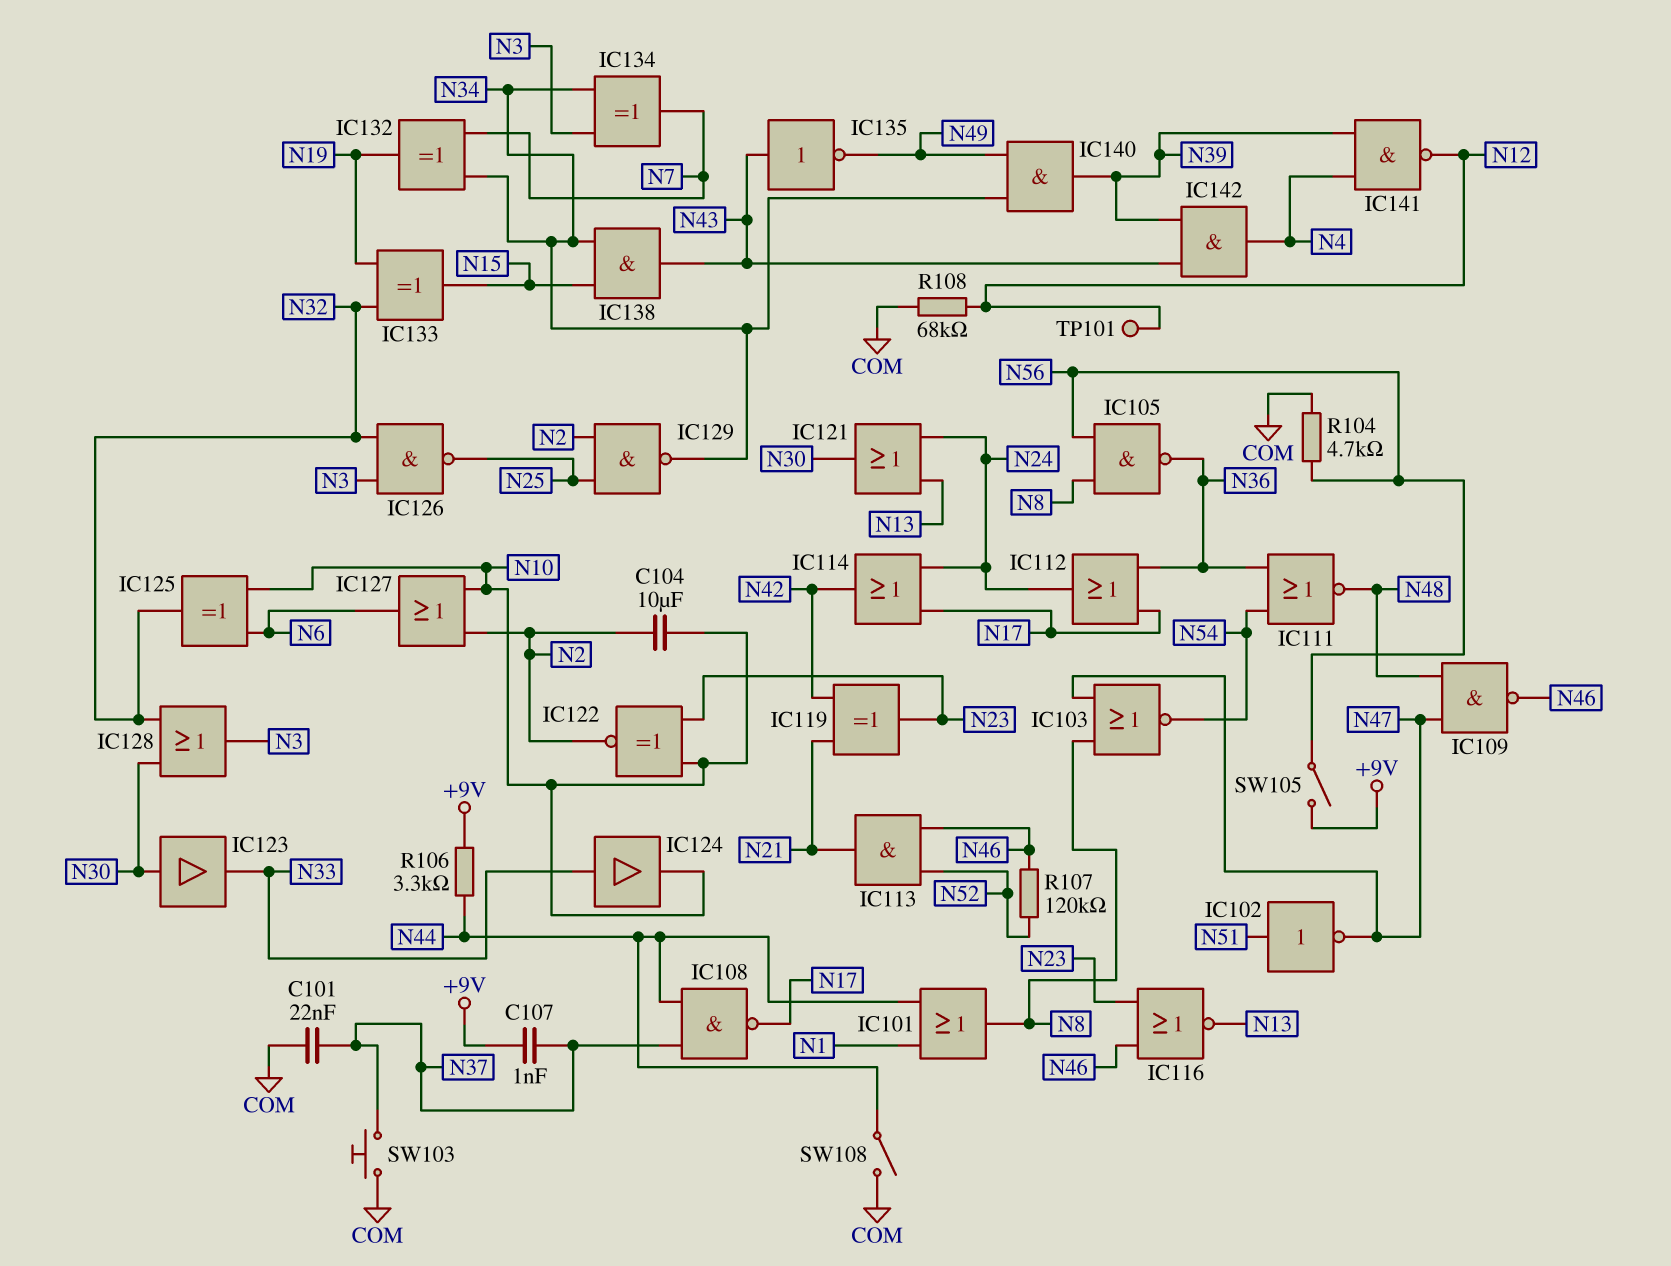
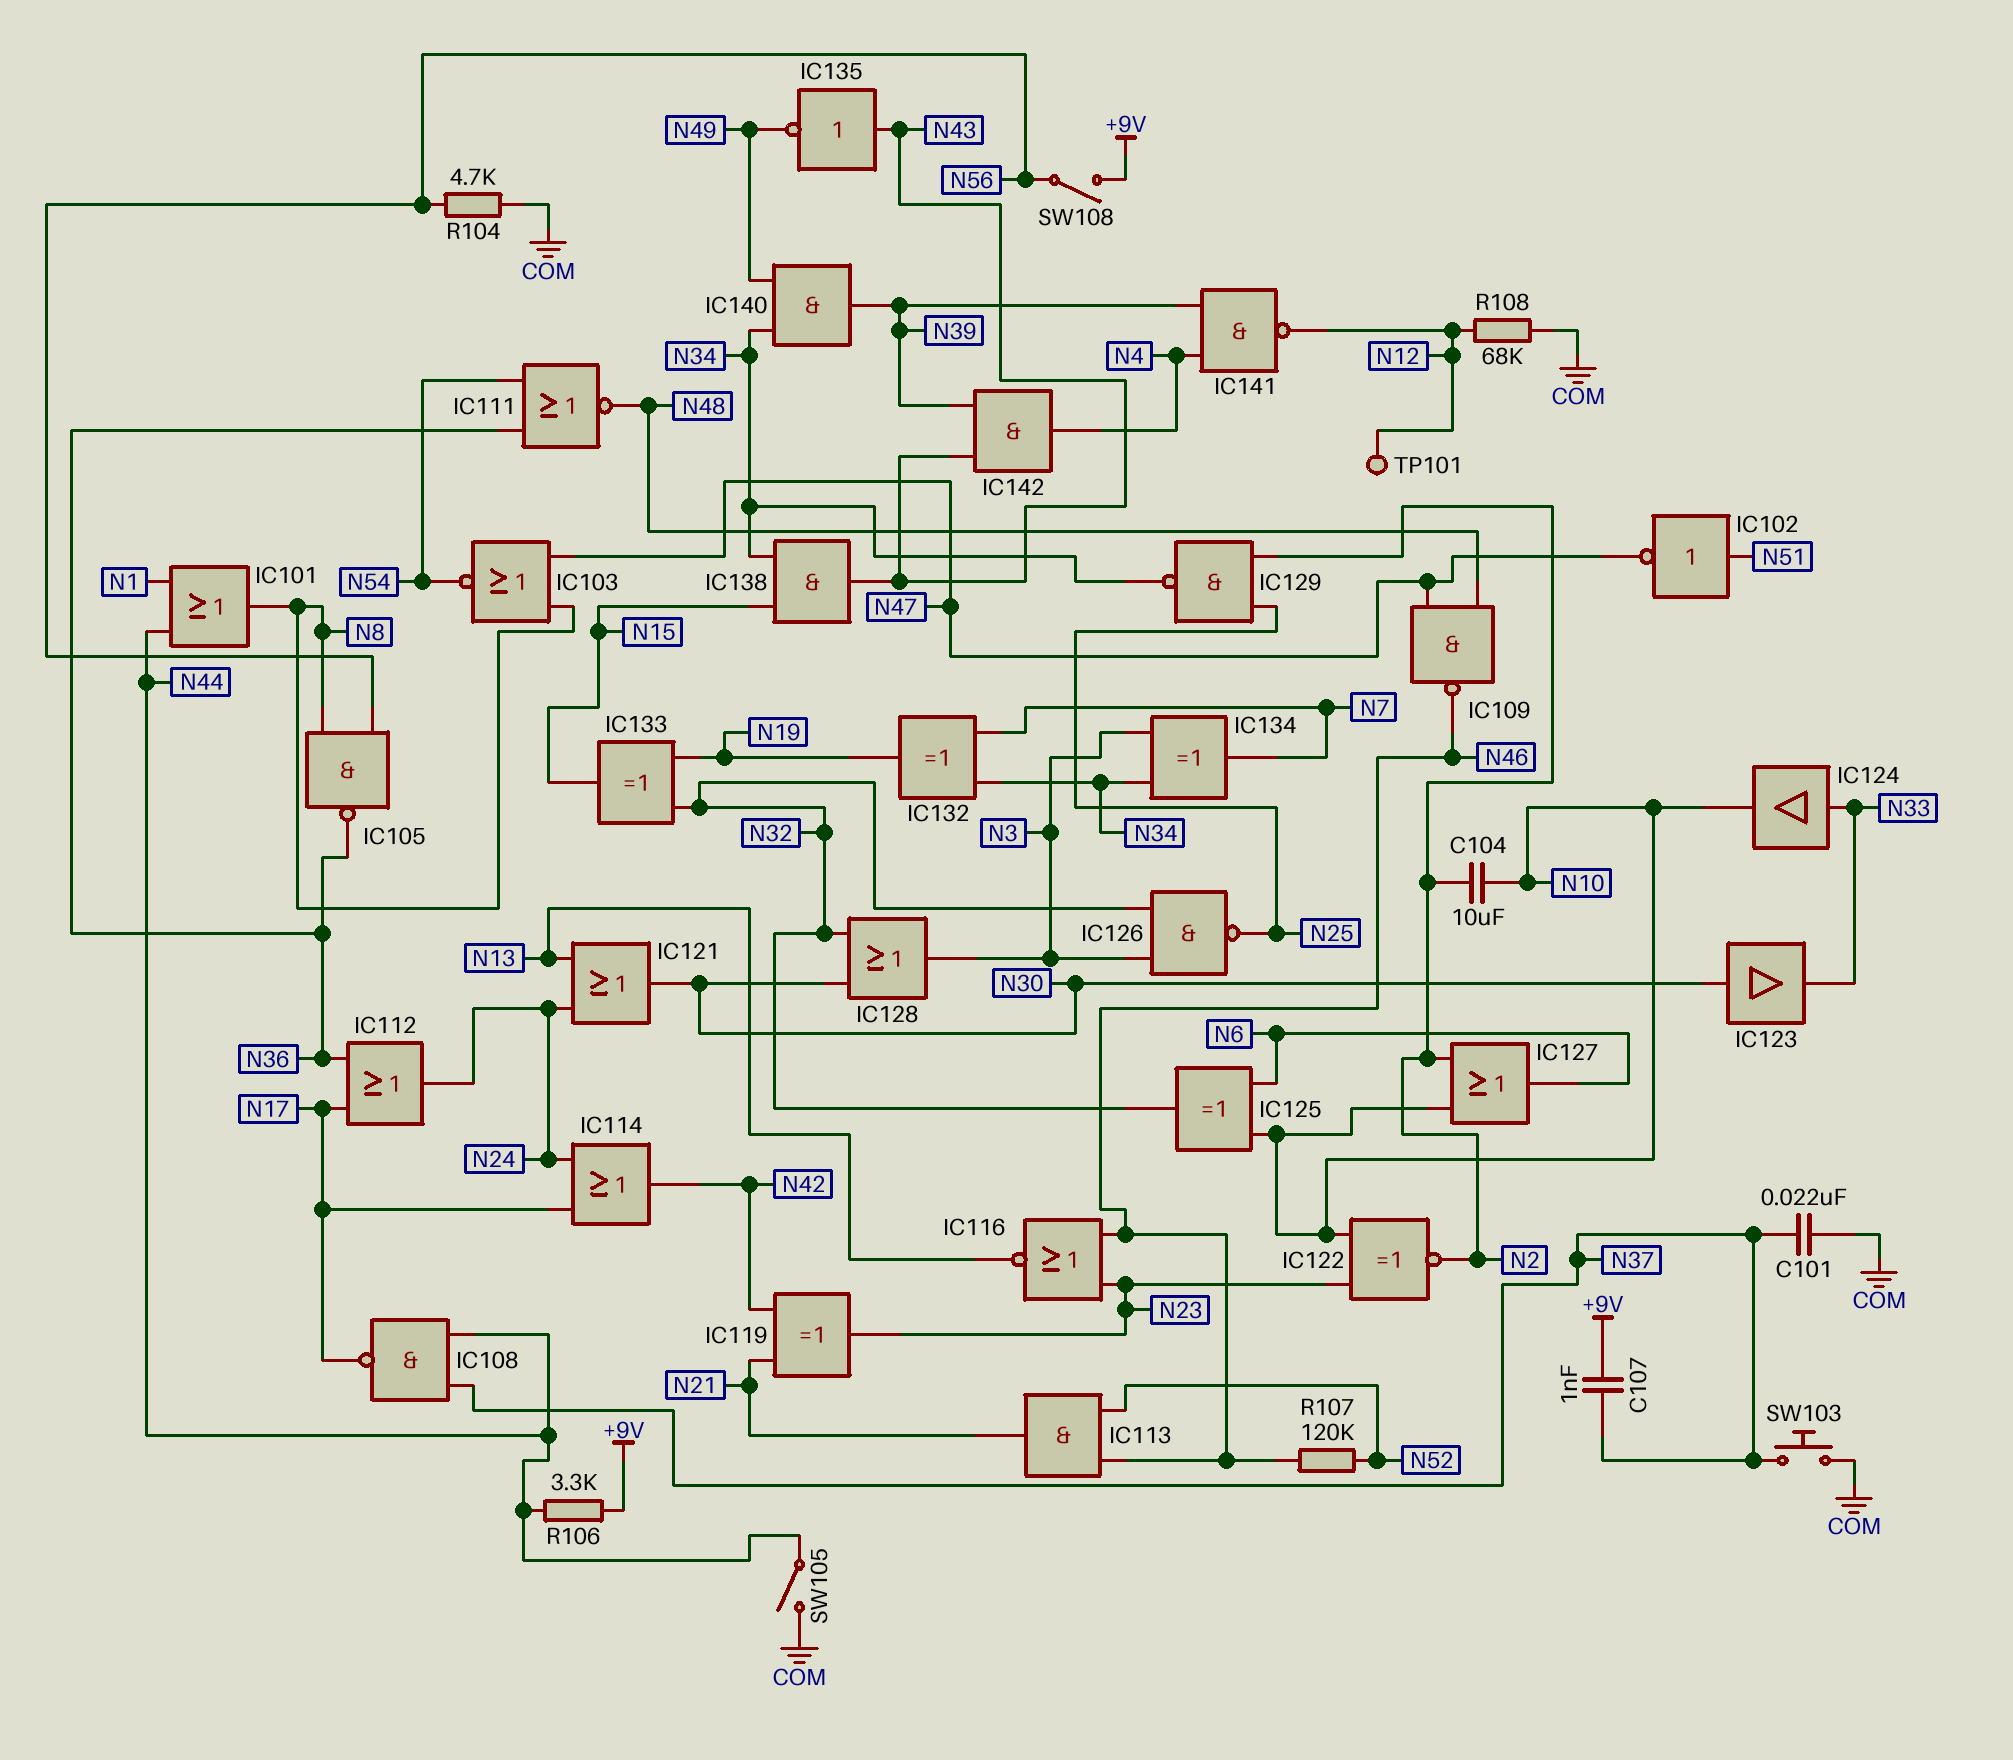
SW105: switch (+9V, N56) -> switch (COM, N44)
SW108: switch (COM, N44) -> switch (+9V, N56)

